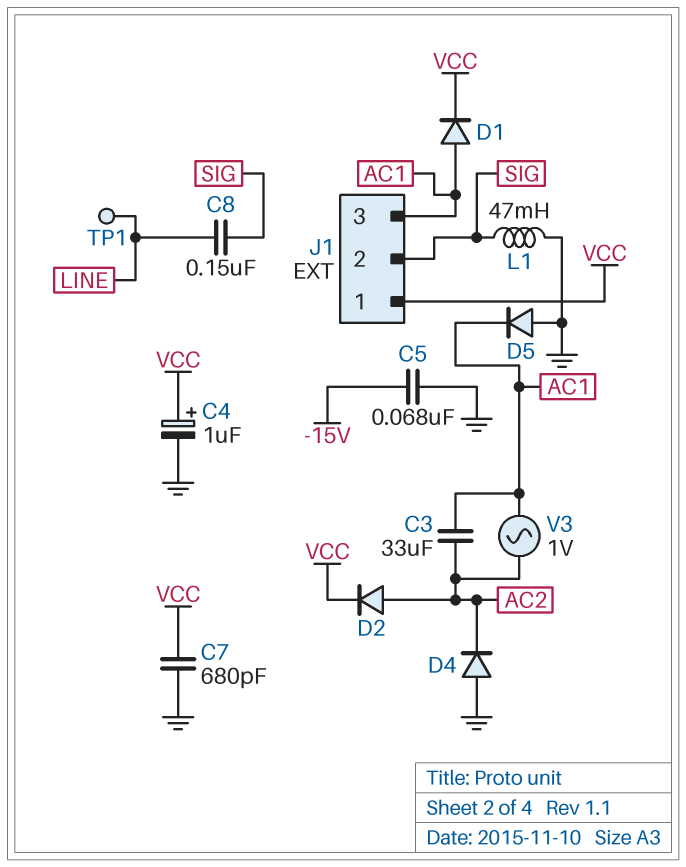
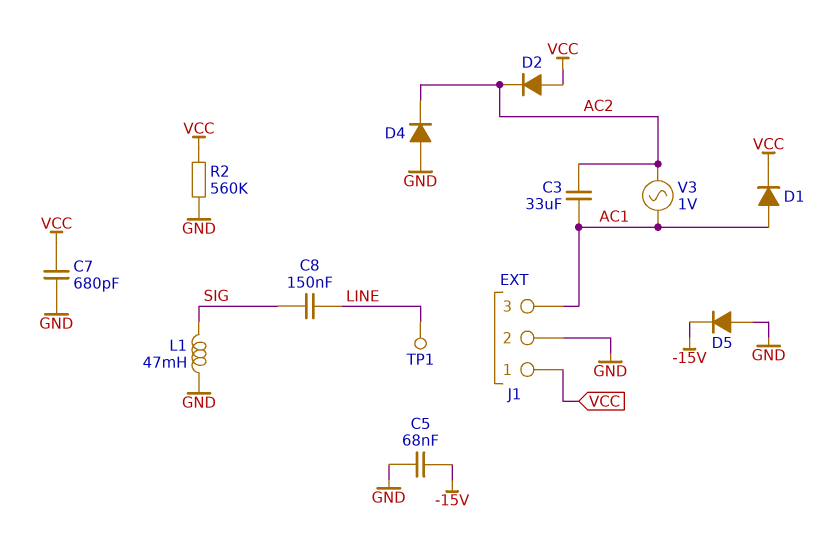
C4: 1uF (plus VCC, minus GND) -> none
D2: diode (A AC2, K VCC) -> diode (A VCC, K AC2)
D5: diode (A GND, K AC1) -> diode (A GND, K -15V)
J1 pin 2: SIG -> GND
R2: none -> 560k (GND, VCC)

